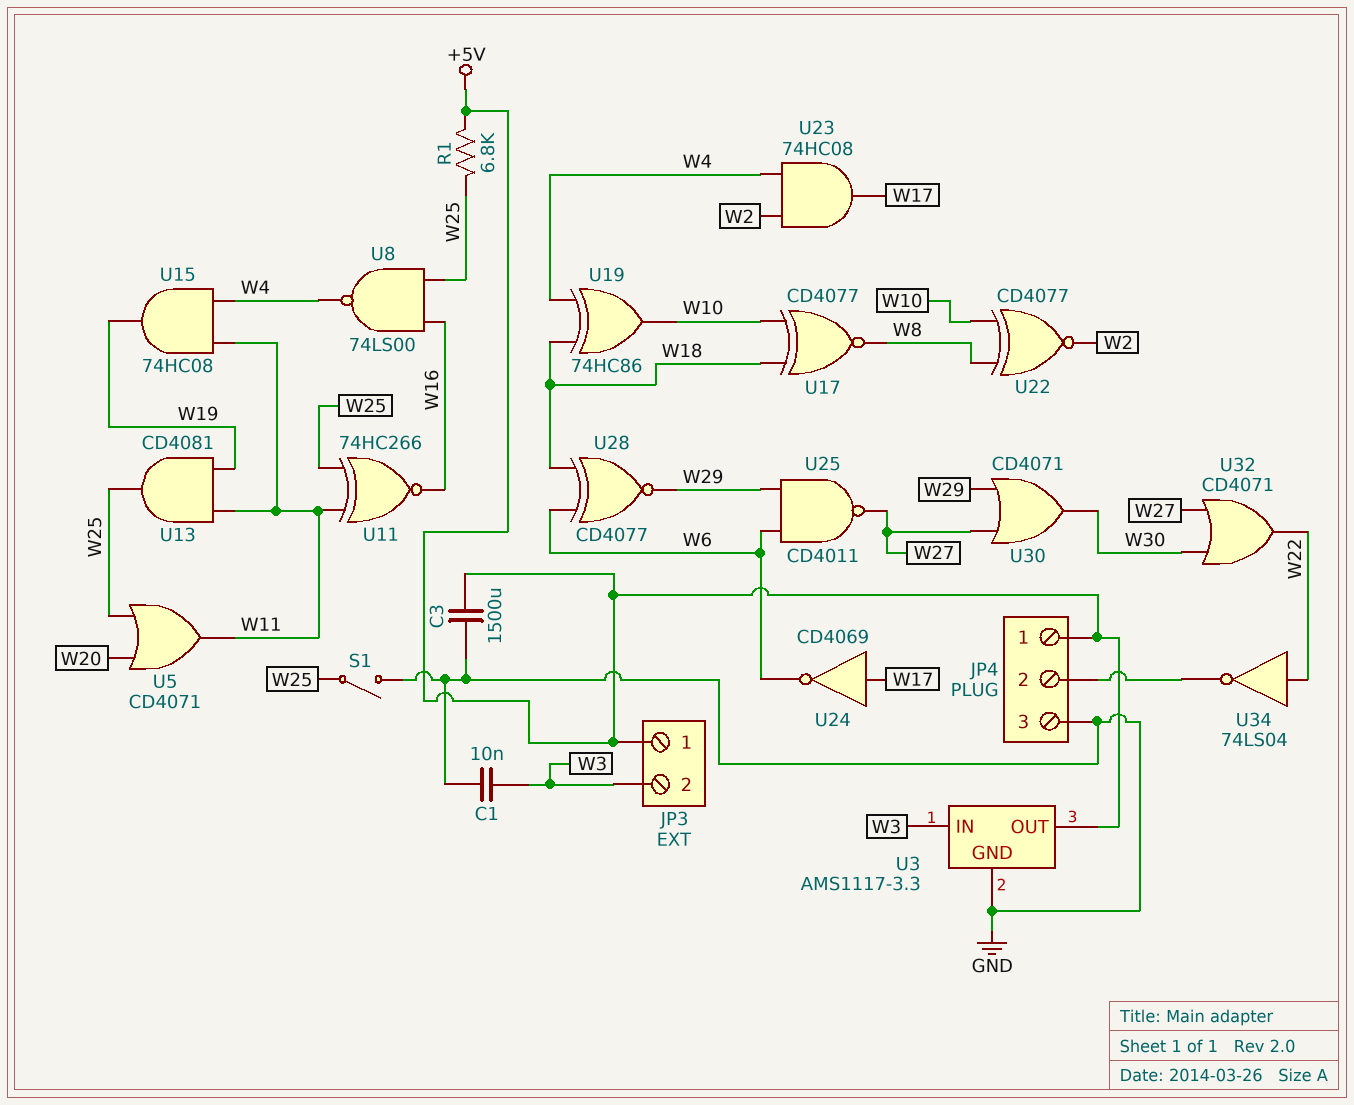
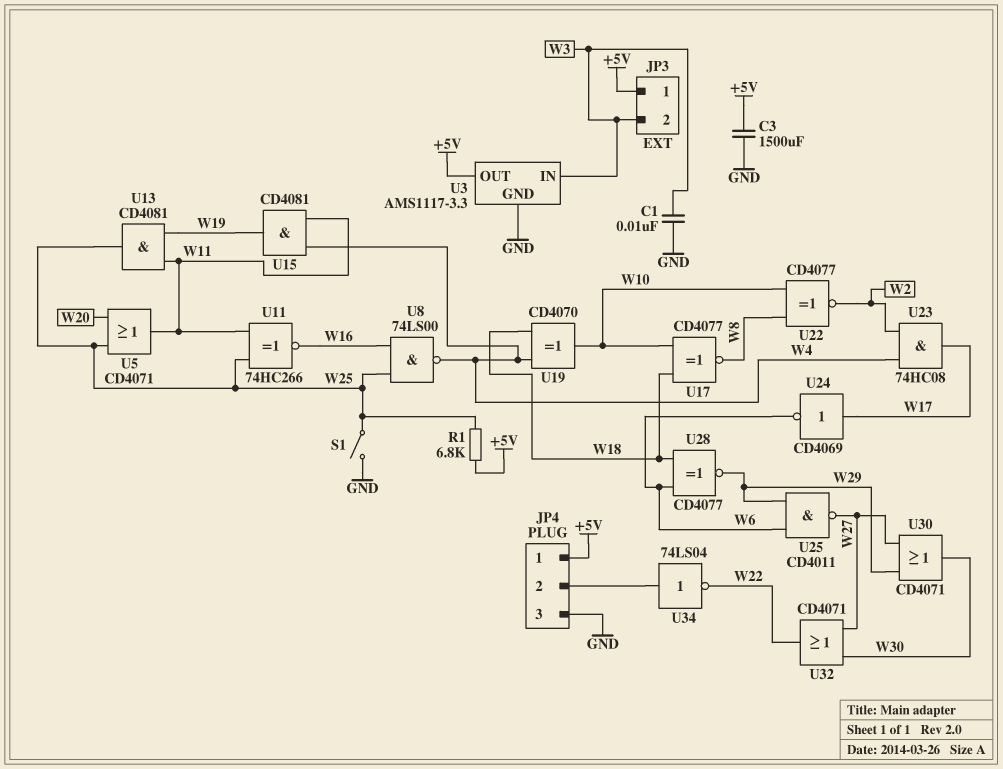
U15: AND 74HC08 (in W4, in W11, out W19) -> AND CD4081 (in W4, in W11, out W19)
U19: XOR 74HC86 (in W4, in W18, out W10) -> XOR CD4070 (in W4, in W18, out W10)
U34: NOT 74LS04 (in W22, out JP4/2) -> NOT 74LS04 (in JP4/2, out W22)

